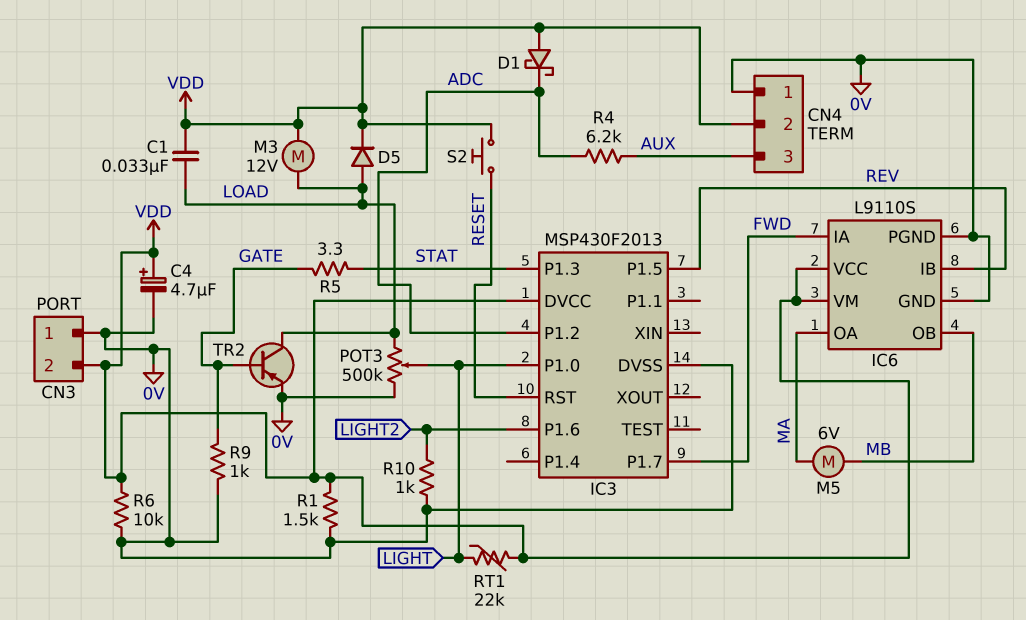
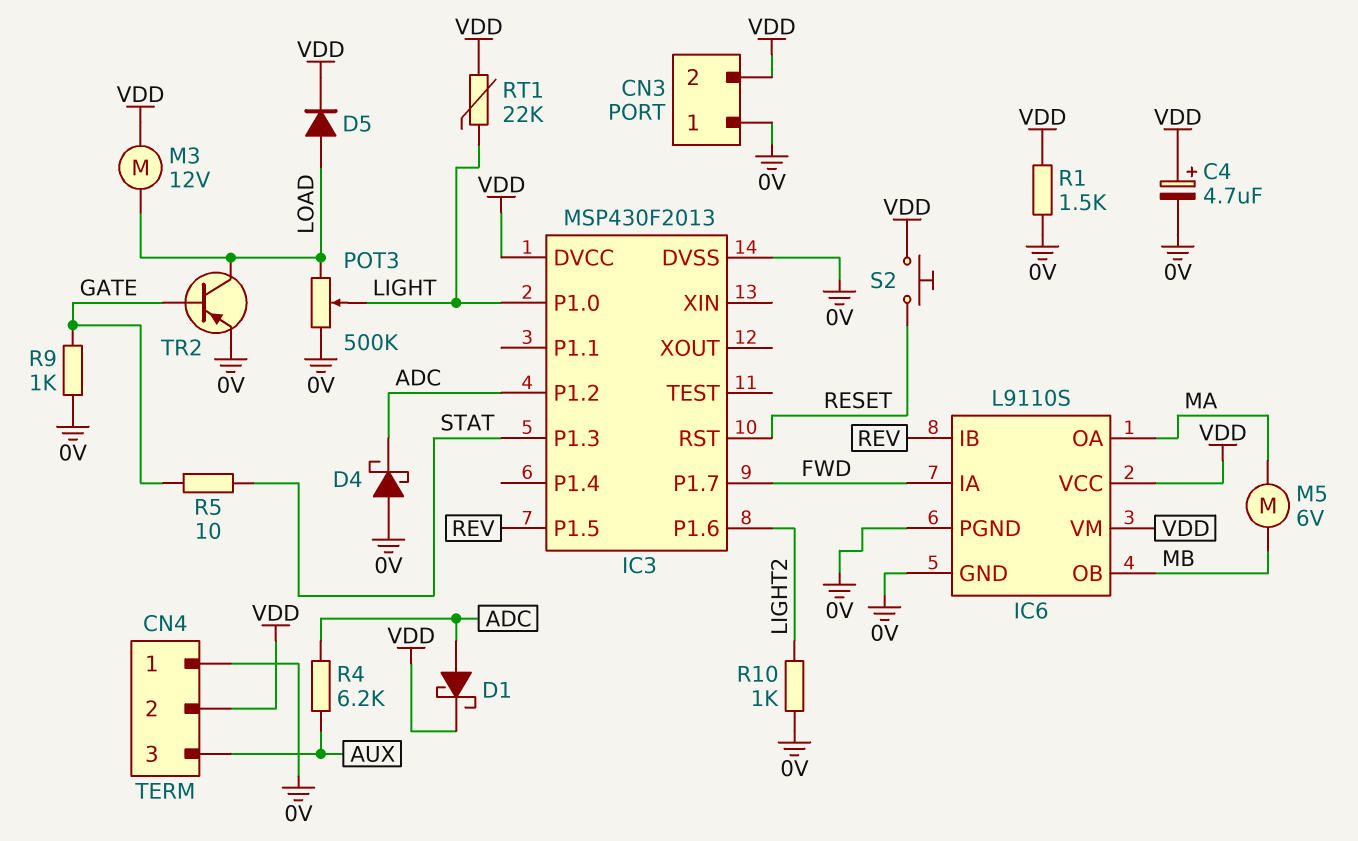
C1: 33nF (LOAD, VDD) -> none
D1: schottky (A VDD, K ADC) -> schottky (A ADC, K VDD)
D4: none -> schottky (A 0V, K ADC)
R5: 3.3 (GATE, STAT) -> 10 (GATE, STAT)
R6: 10k (0V, VDD) -> none

